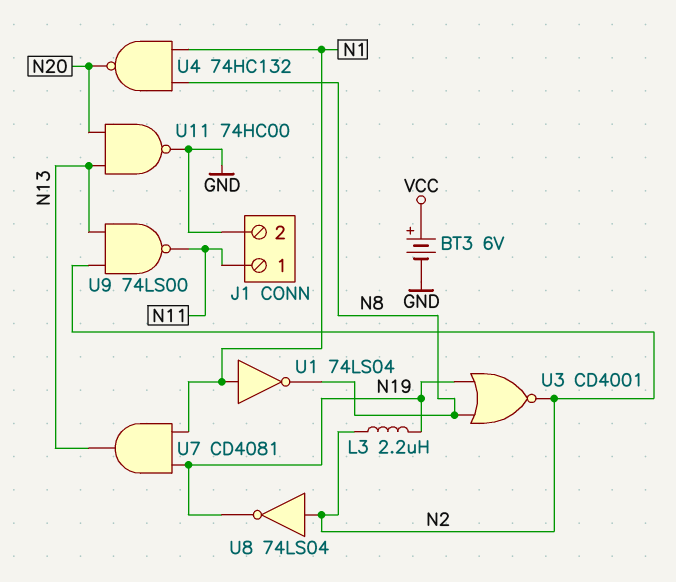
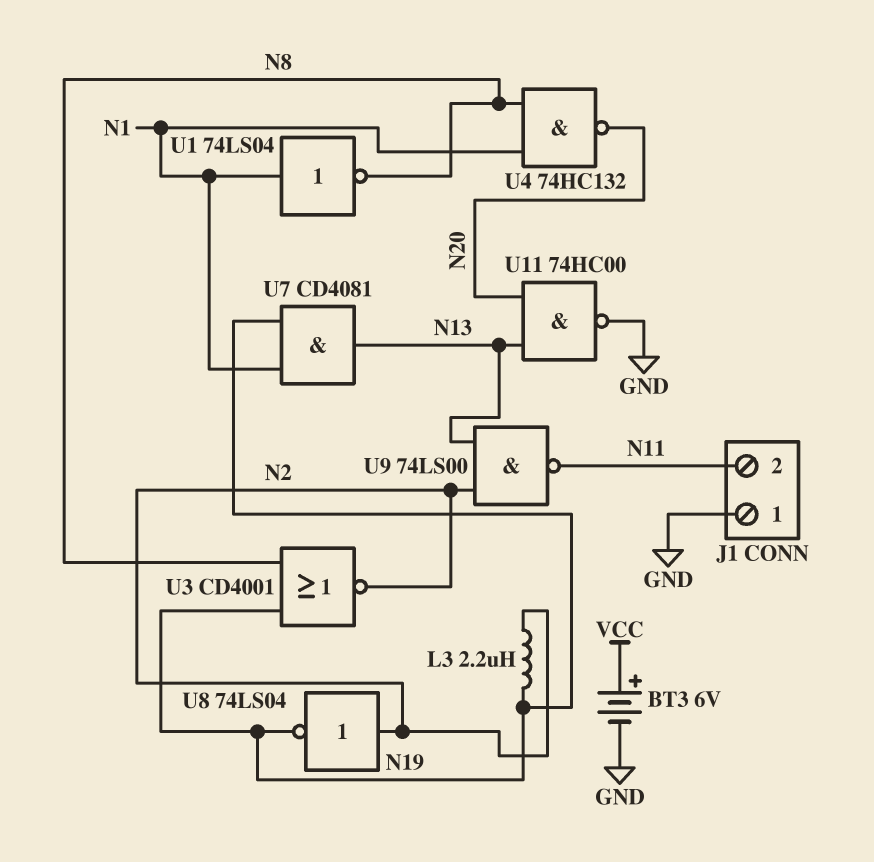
J1 pin 1: N11 -> GND
J1 pin 2: GND -> N11

